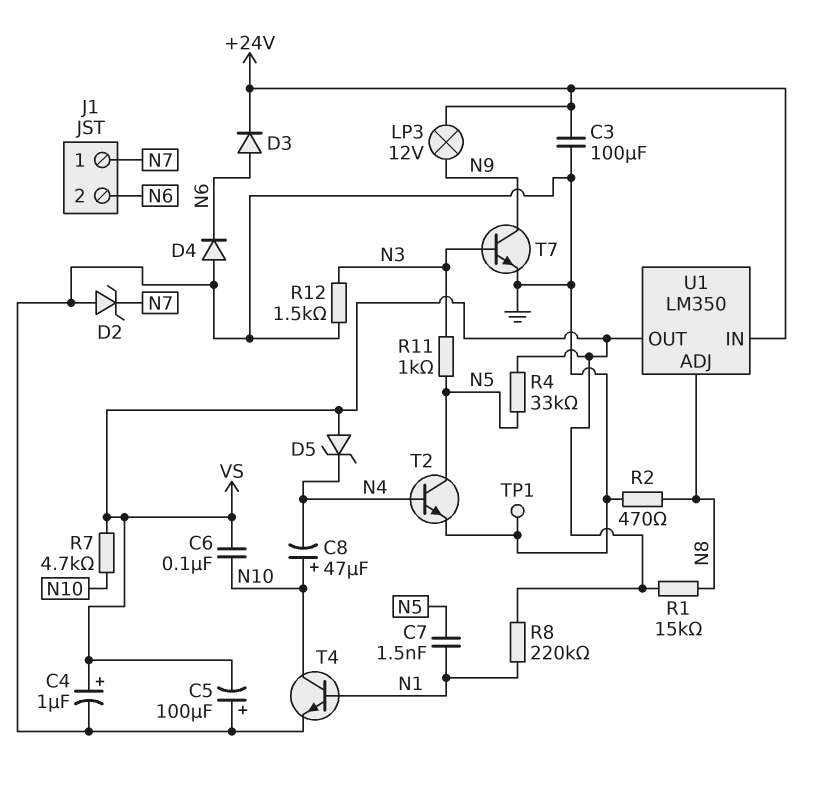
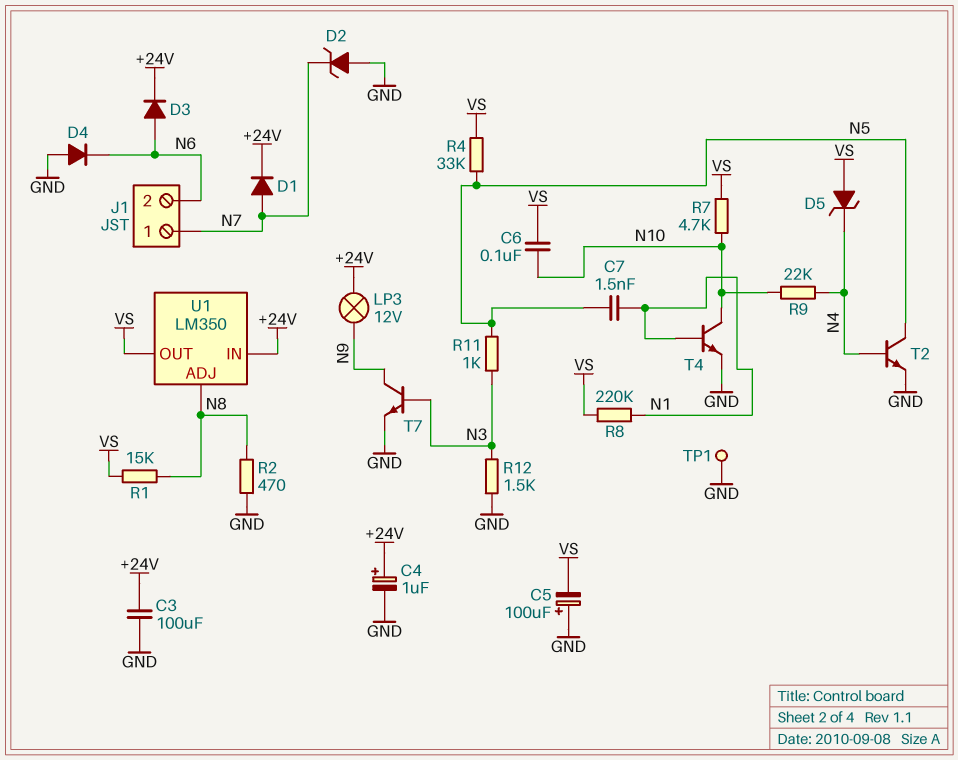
C4: 1uF (plus VS, minus GND) -> 1uF (plus +24V, minus GND)
C8: 47uF (plus N10, minus N4) -> none
D1: none -> diode (A N7, K +24V)
R9: none -> 22k (N4, N10)

